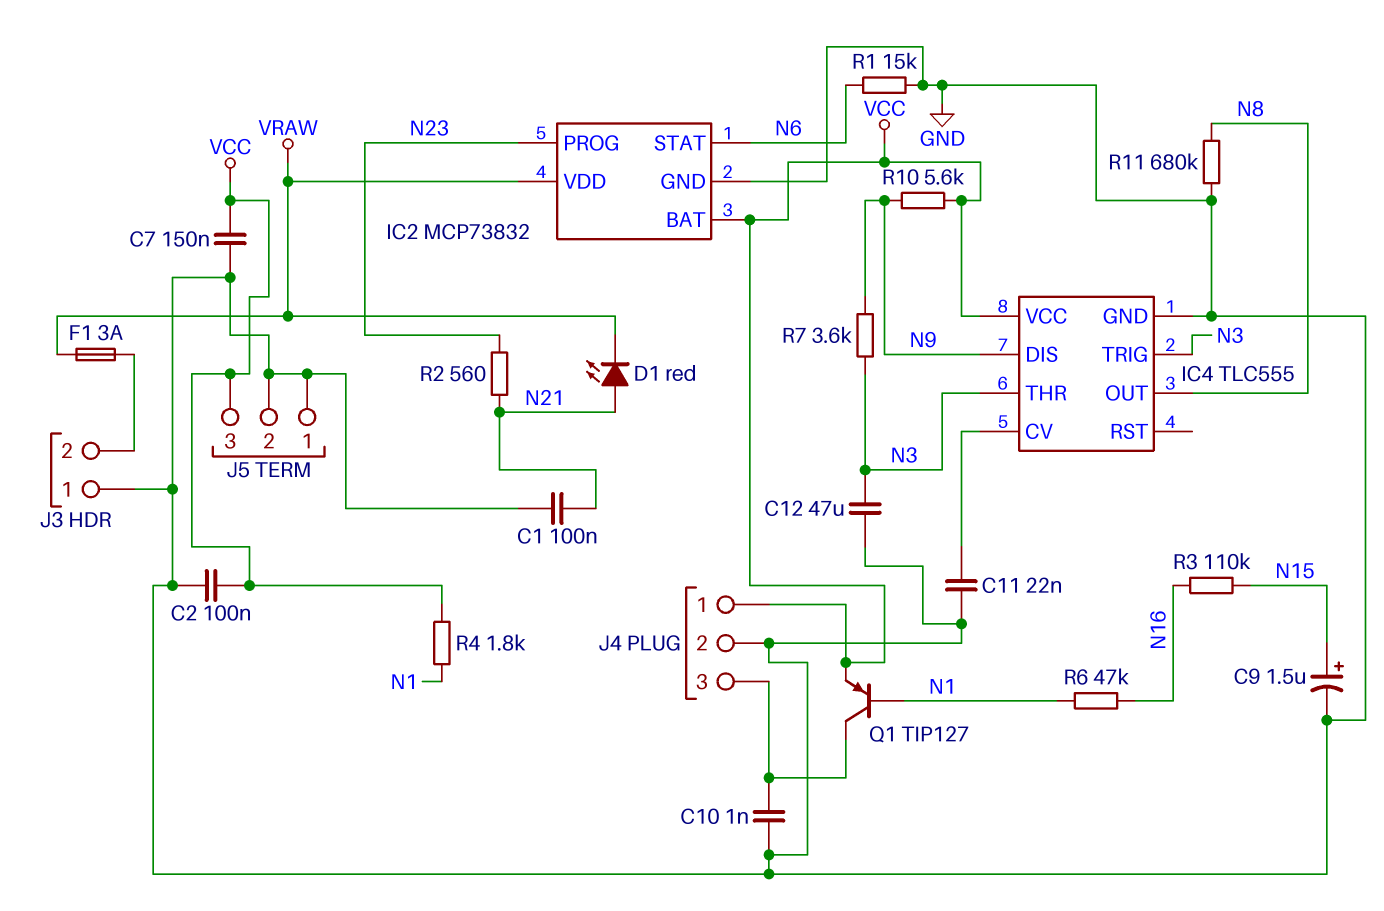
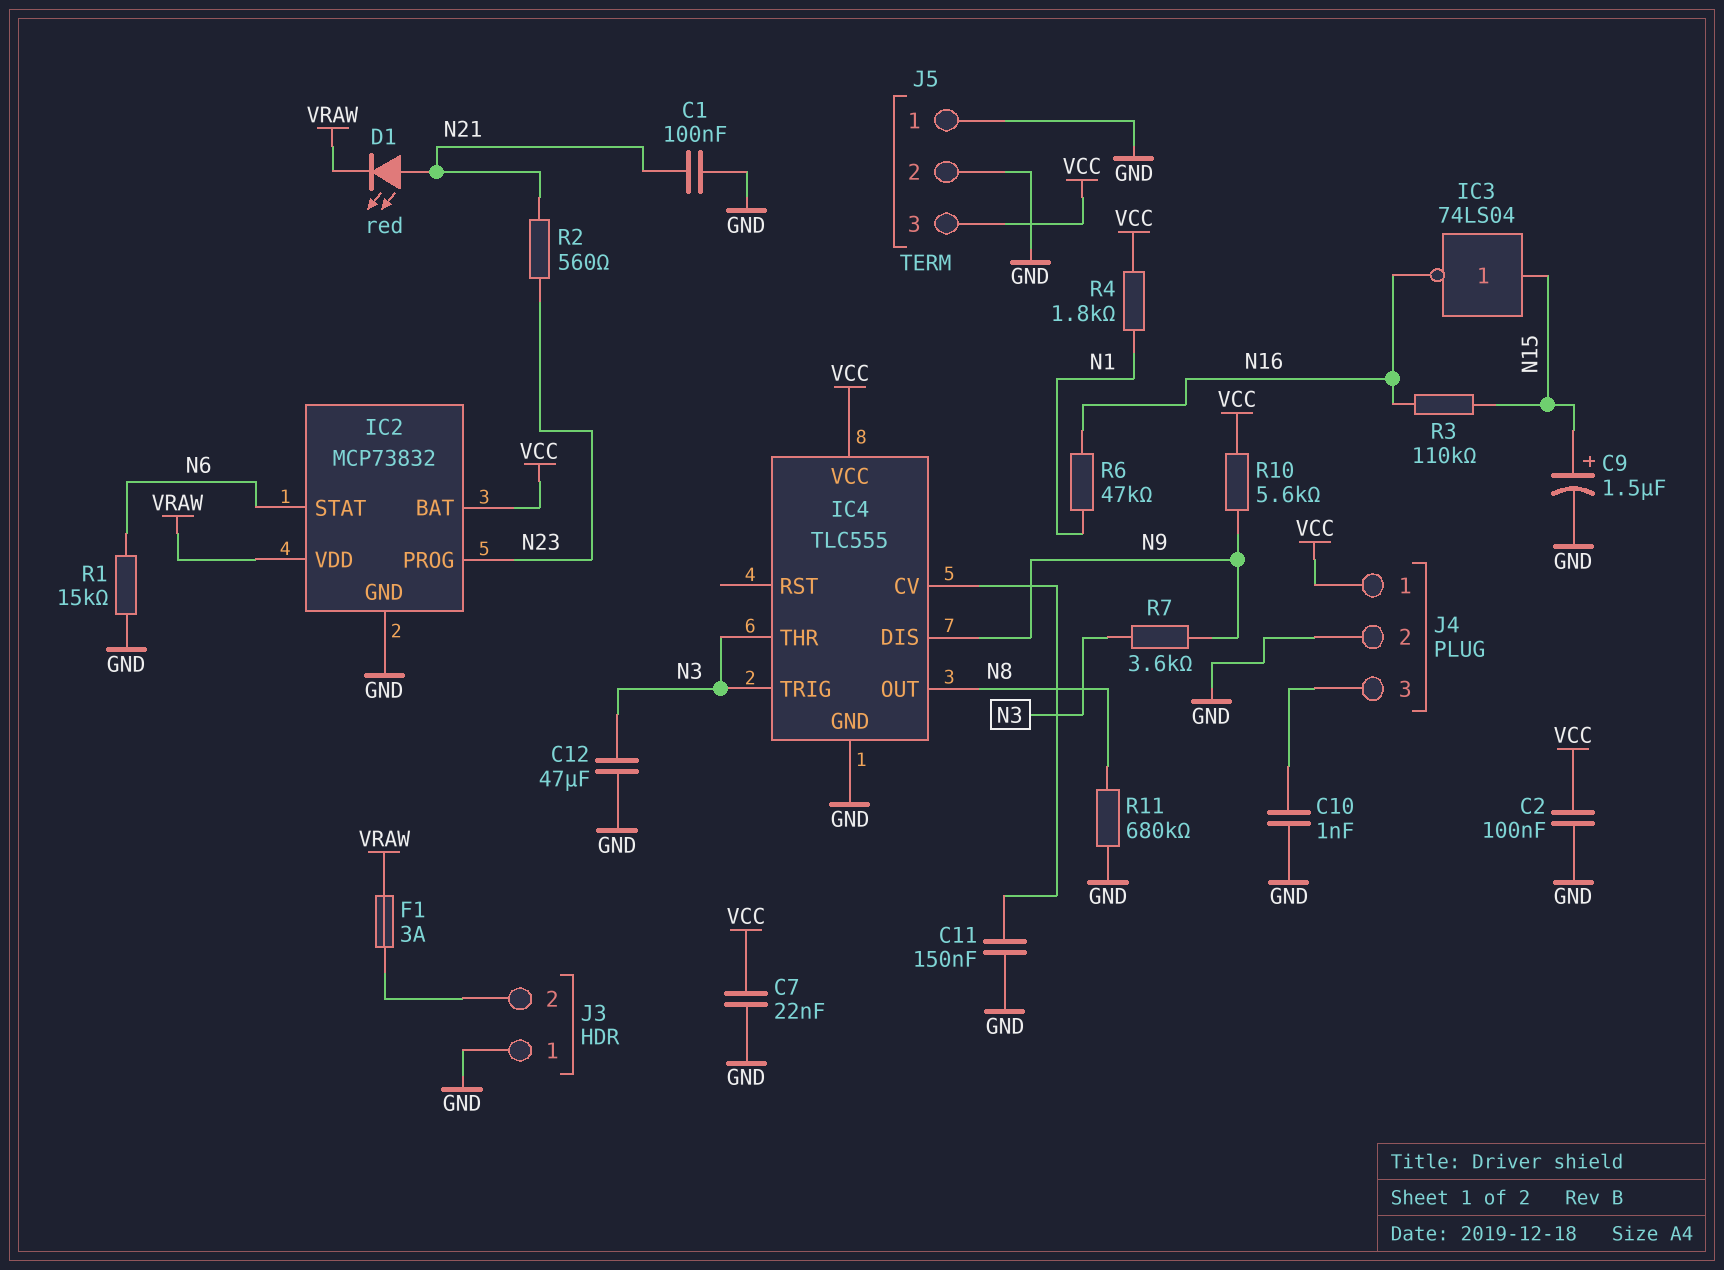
C7: 150nF (GND, VCC) -> 22nF (GND, VCC)
C11: 22nF (GND, IC4/CV) -> 150nF (GND, IC4/CV)
IC3: none -> NOT 74LS04 (in N15, out N16)
Q1: PNP TIP127 (B N1, C J4/3, E VCC) -> none

